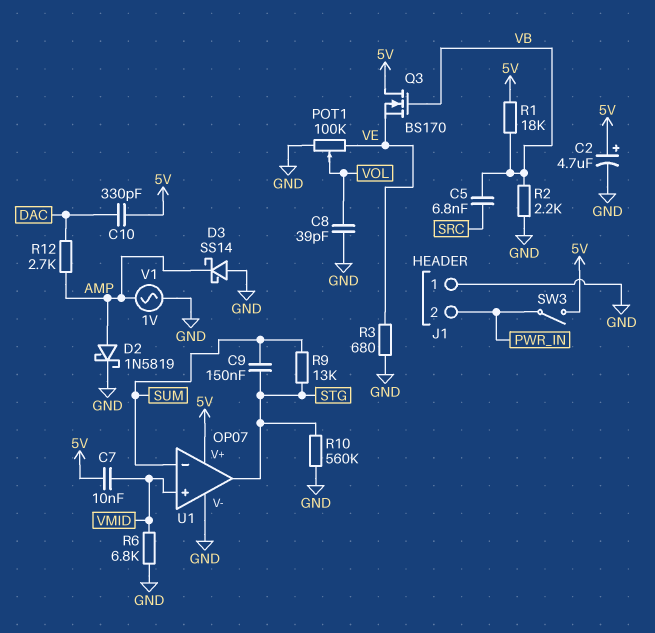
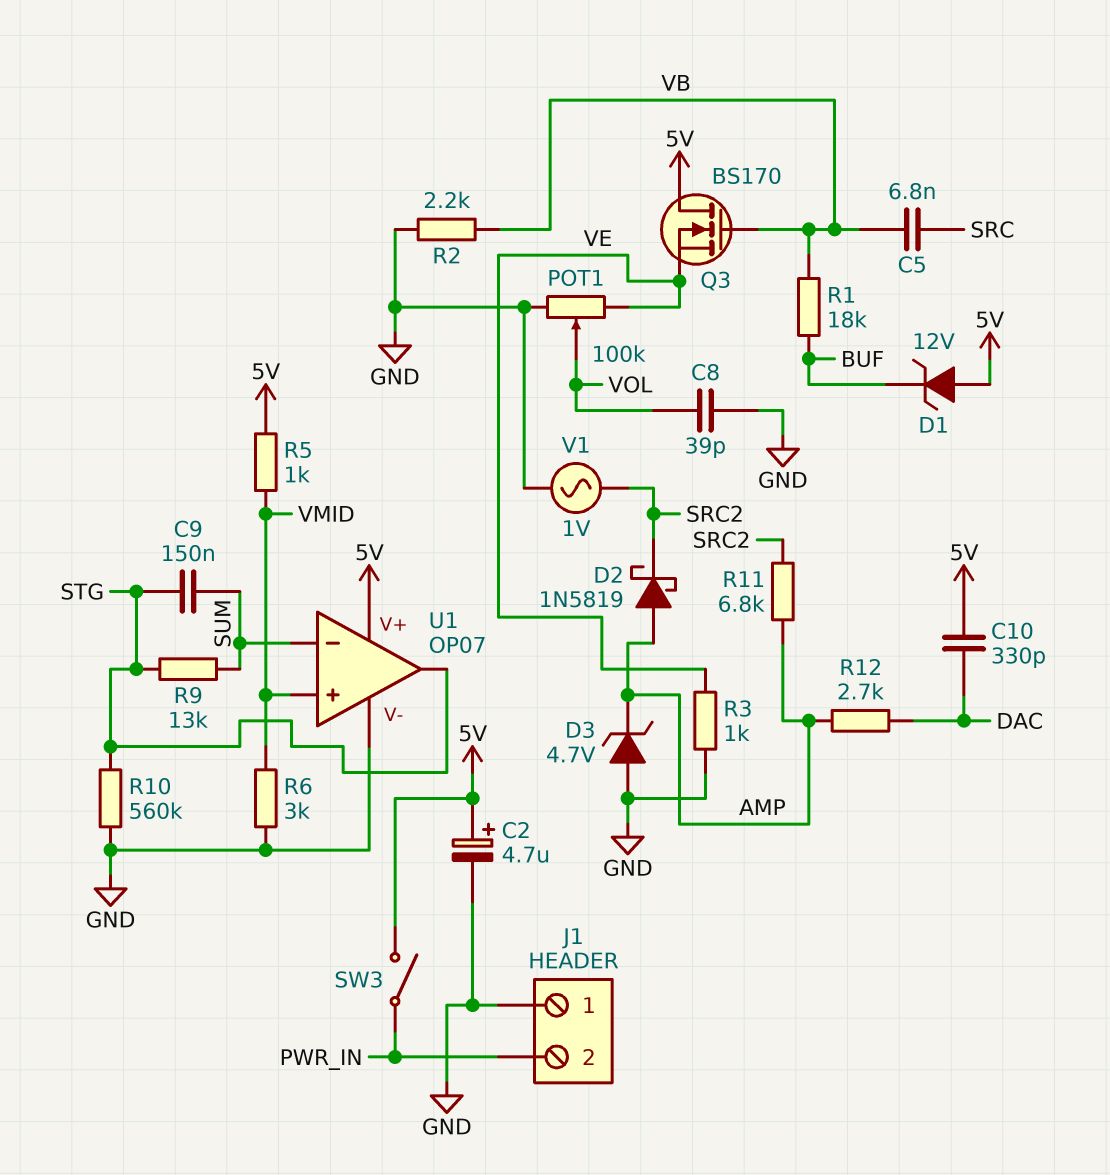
C7: 10nF (5V, VMID) -> none
D1: none -> zener 12V (A 5V, K BUF)
D2: schottky 1N5819 (A AMP, K GND) -> schottky 1N5819 (A AMP, K SRC2)
D3: schottky SS14 (A GND, K AMP) -> zener 4.7V (A GND, K AMP)
R1: 18k (5V, VB) -> 18k (BUF, VB)
R3: 680 (GND, VE) -> 1k (GND, VE)
R5: none -> 1k (5V, VMID)
R6: 6.8k (GND, VMID) -> 3k (GND, VMID)
R11: none -> 6.8k (AMP, SRC2)
V1: AC 1V (AMP, GND) -> AC 1V (GND, SRC2)

